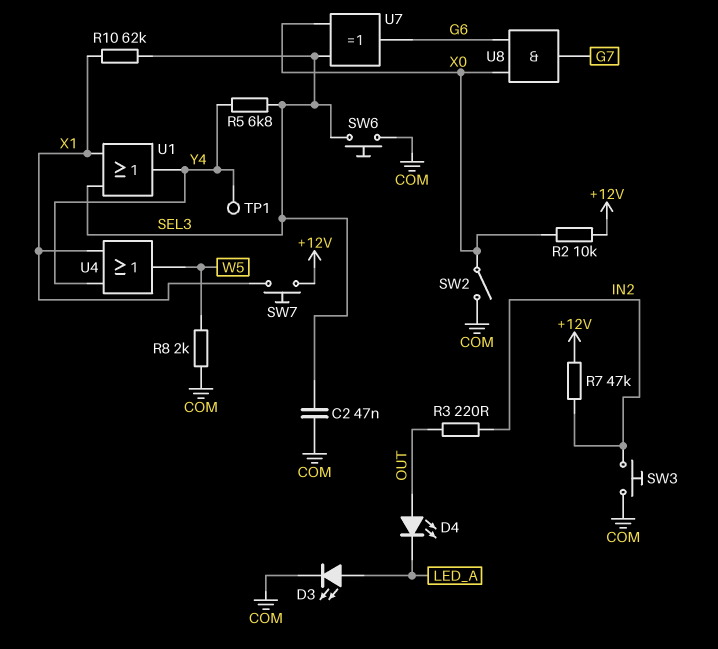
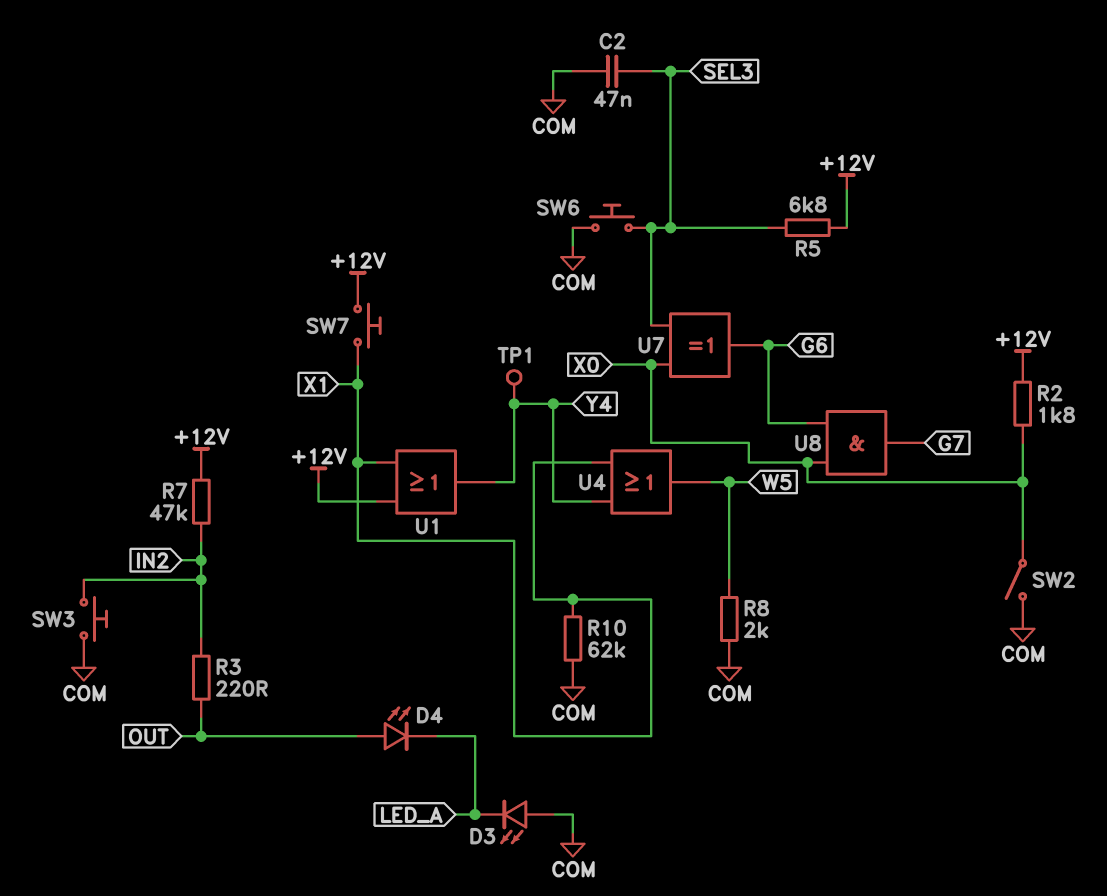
D3: LED (A LED_A, K COM) -> LED (A COM, K LED_A)
R2: 10k (+12V, X0) -> 1.8k (+12V, X0)
R5: 6.8k (SEL3, Y4) -> 6.8k (+12V, SEL3)
R10: 62k (SEL3, X1) -> 62k (COM, X1)
U1: OR (in SEL3, in X1, out Y4) -> OR (in +12V, in X1, out Y4)

